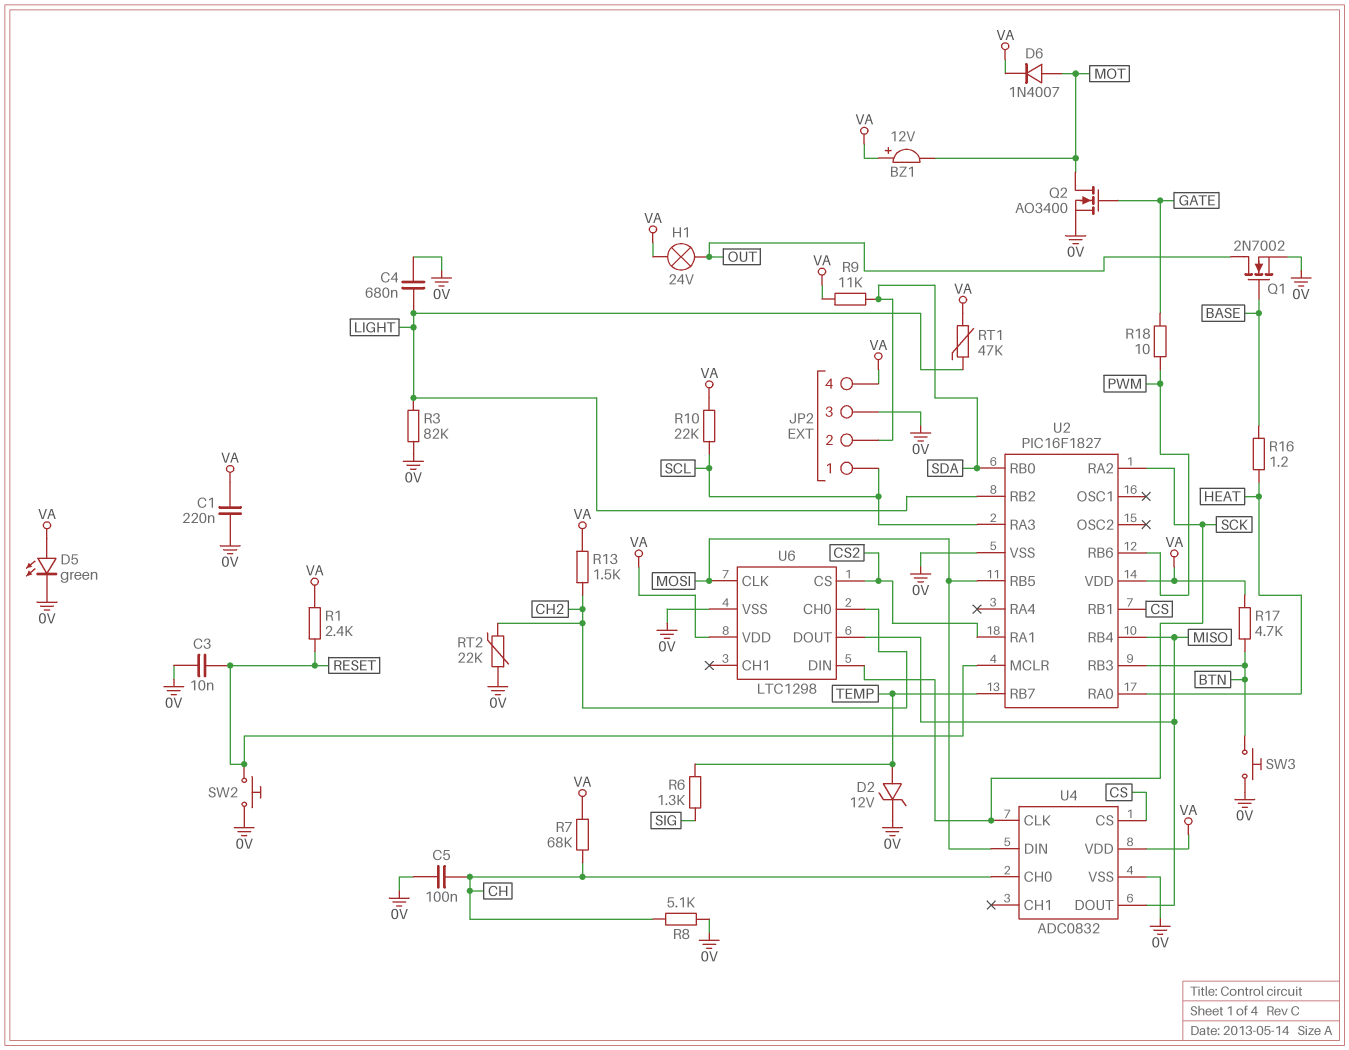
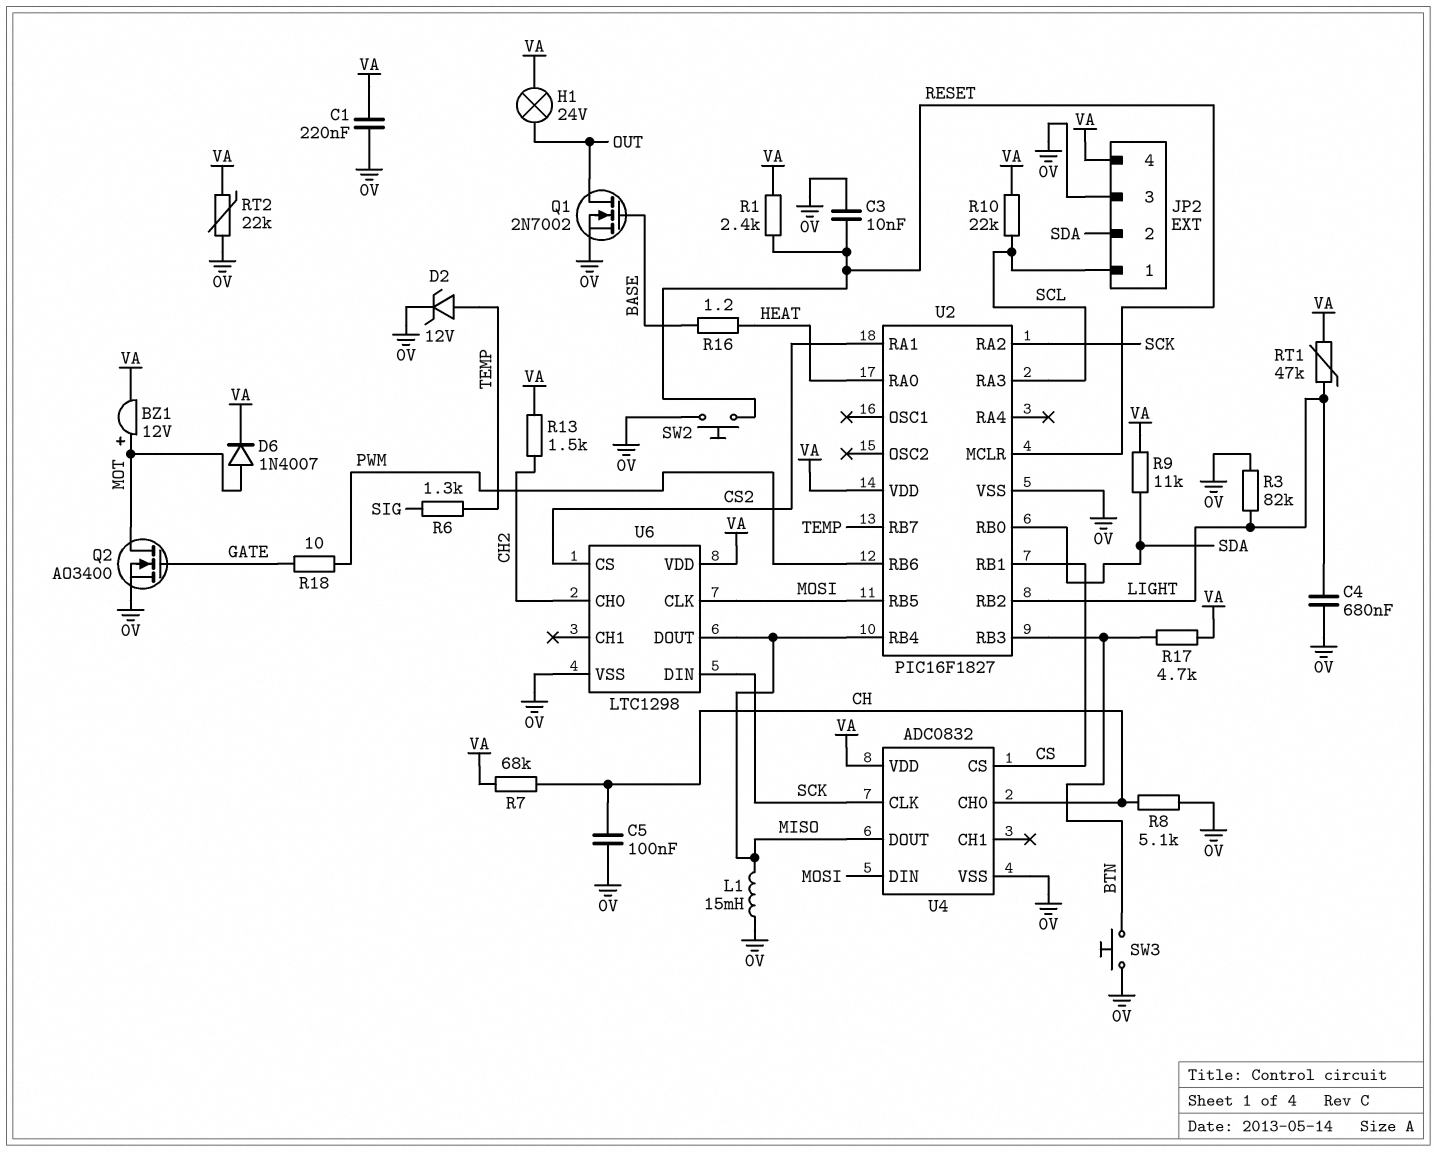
BZ1: buzzer 12V (plus VA, minus MOT) -> buzzer 12V (plus MOT, minus VA)
D5: LED green (A VA, K 0V) -> none
L1: none -> 15mH (0V, MISO)
RT2: 22k (0V, CH2) -> 22k (0V, VA)

